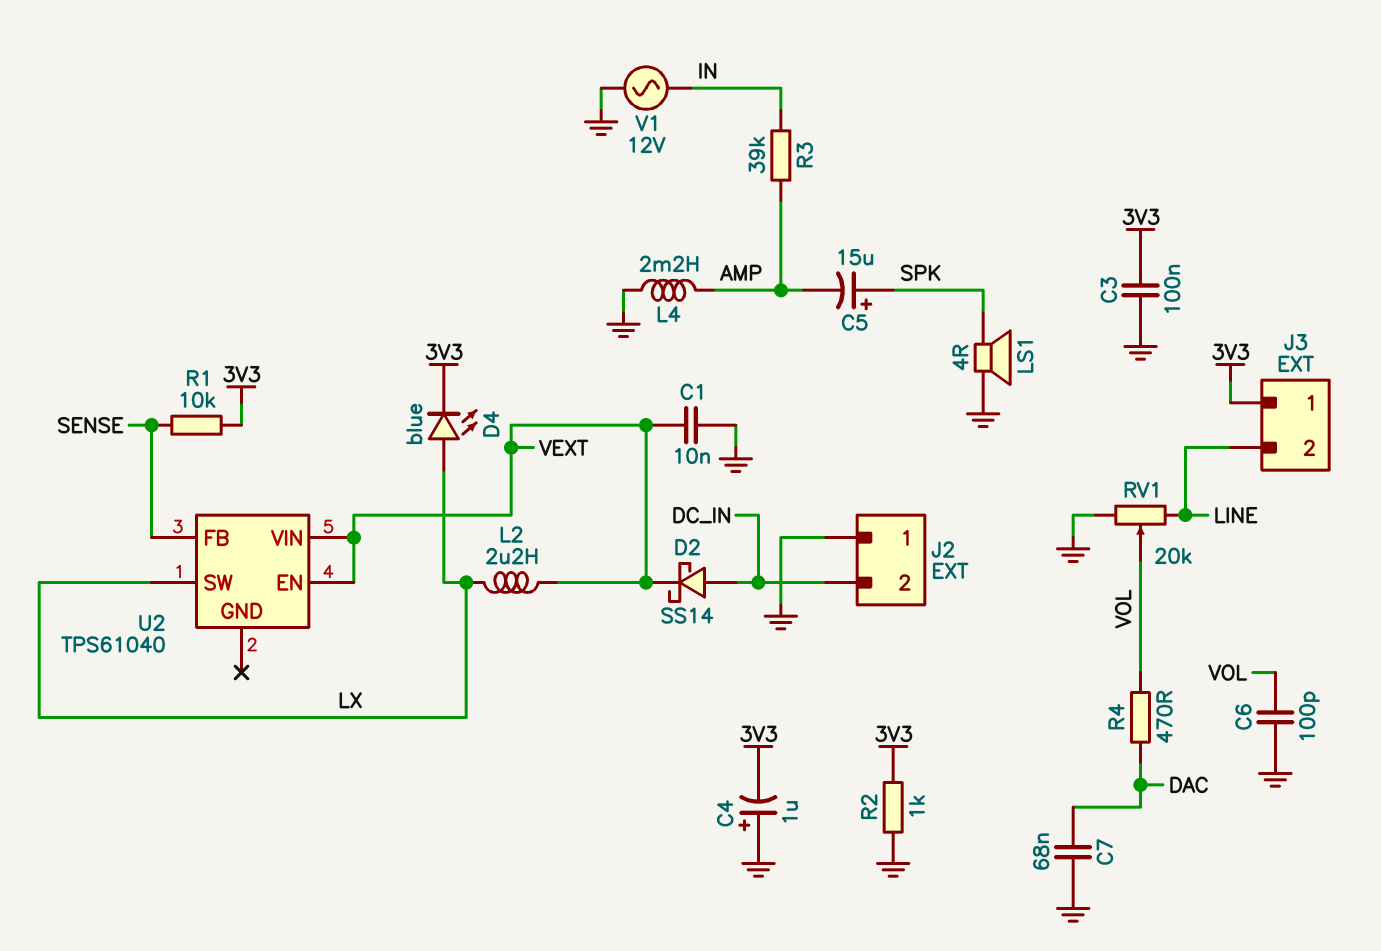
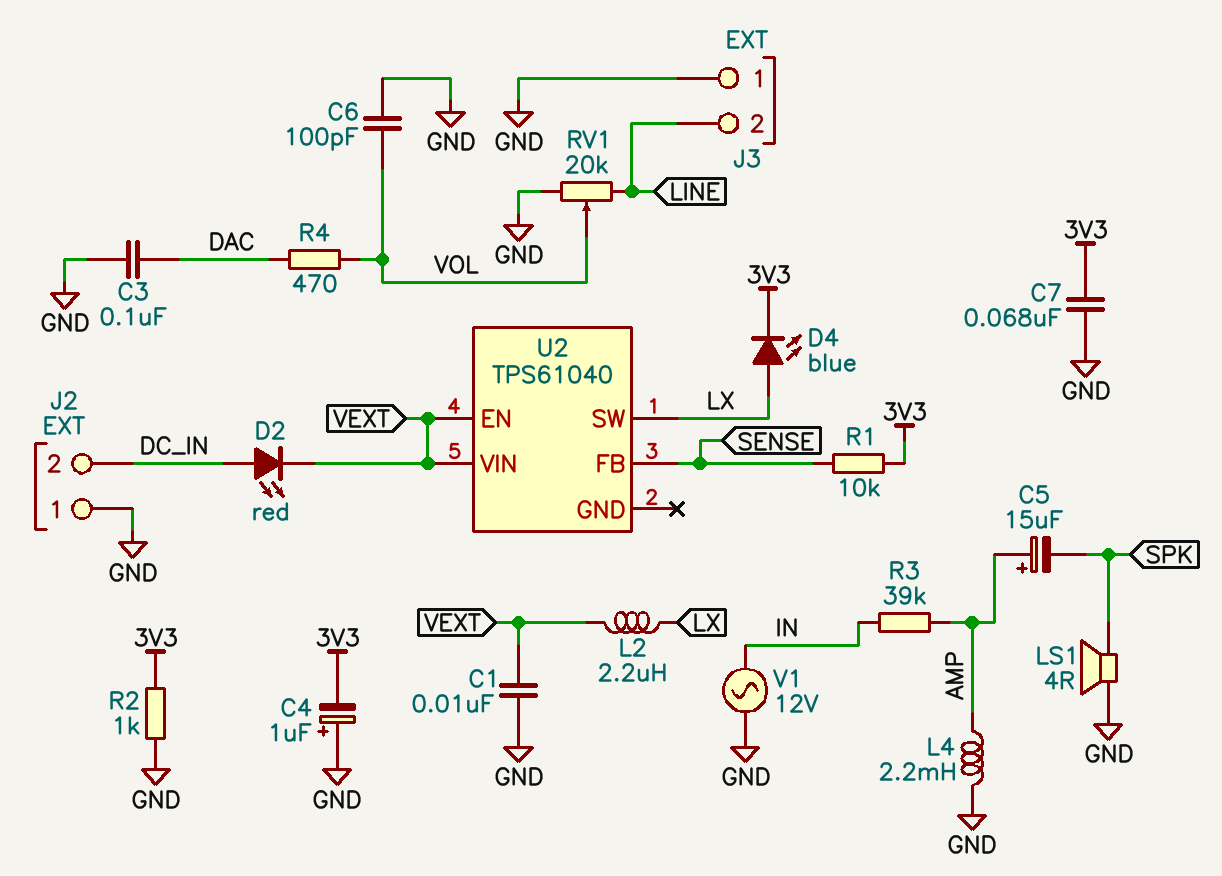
C3: 100nF (3V3, GND) -> 100nF (DAC, GND)
C5: 15uF (plus SPK, minus AMP) -> 15uF (plus AMP, minus SPK)
C7: 68nF (DAC, GND) -> 68nF (3V3, GND)
D2: schottky SS14 (A DC_IN, K VEXT) -> LED red (A DC_IN, K VEXT)
J3 pin 1: 3V3 -> GND

